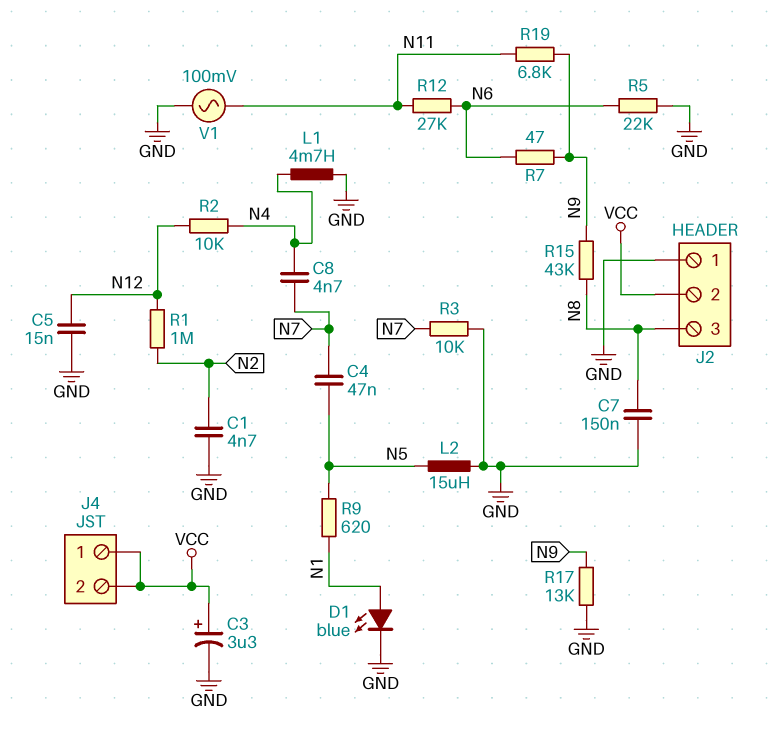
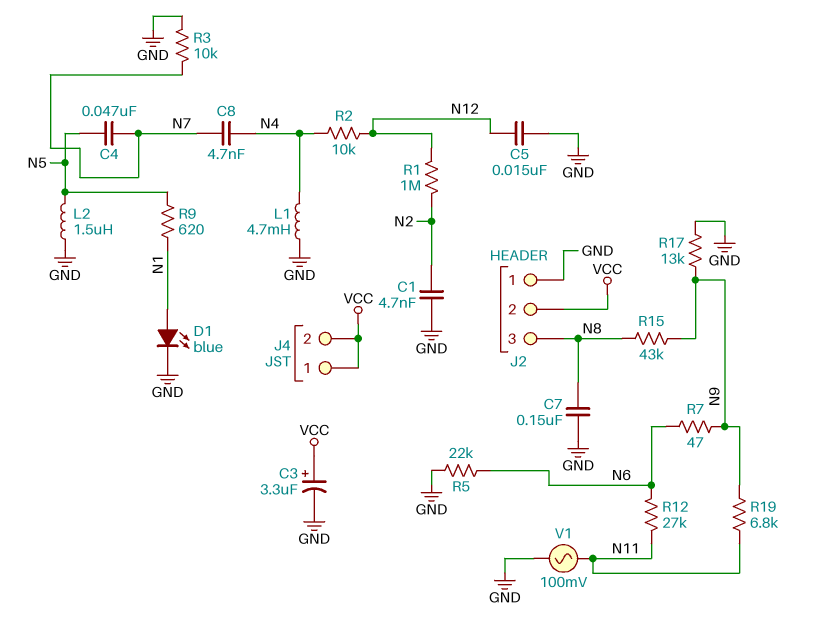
L2: 15uH (GND, N5) -> 1.5uH (GND, N5)

